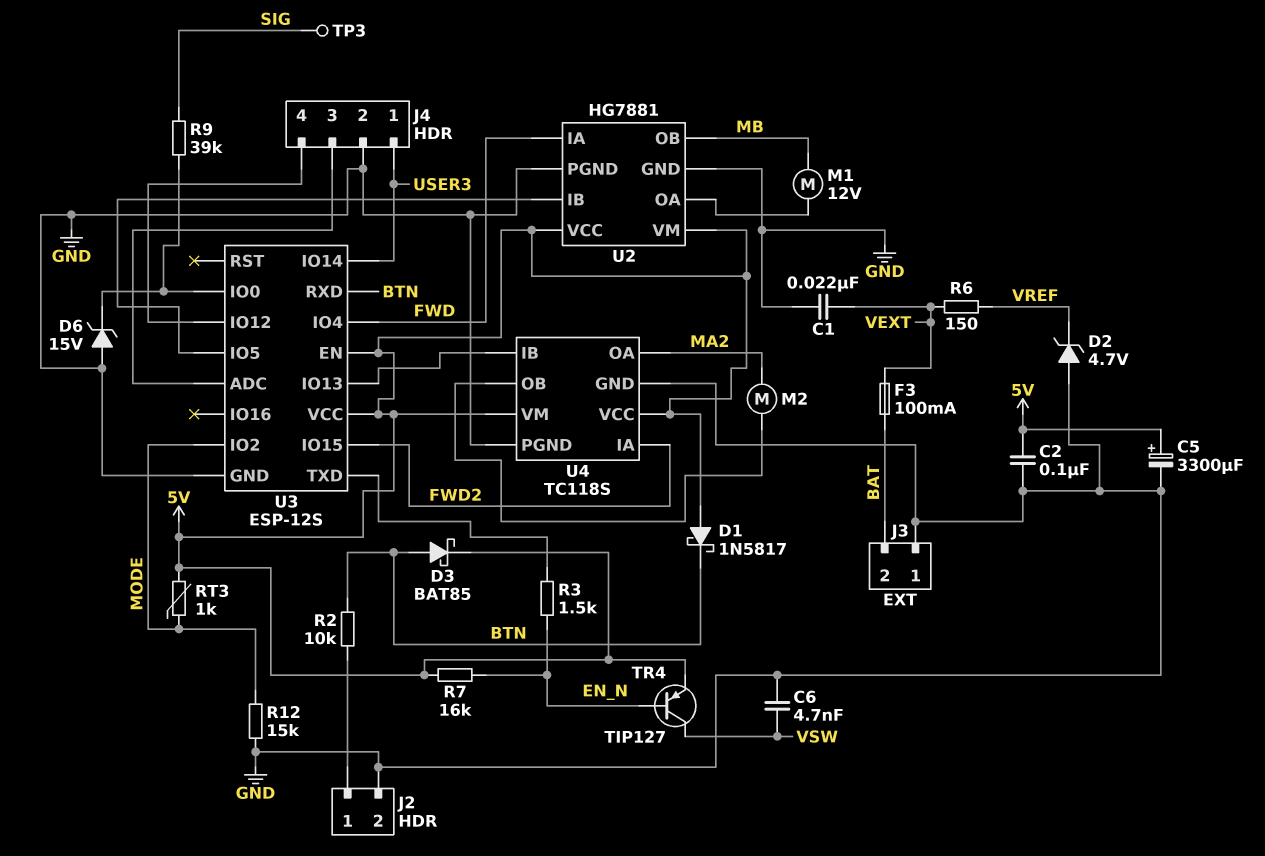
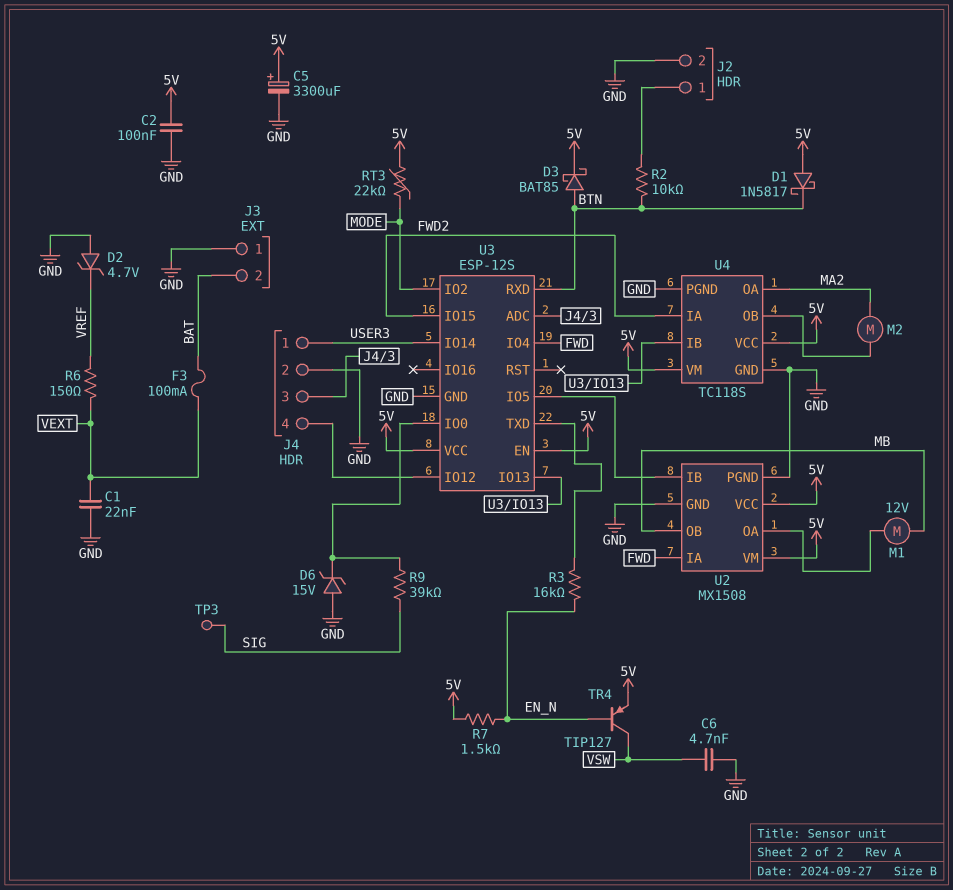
R3: 1.5k (EN_N, U3/TXD) -> 16k (EN_N, U3/TXD)
R7: 16k (5V, EN_N) -> 1.5k (5V, EN_N)
R12: 15k (GND, MODE) -> none
RT3: 1k (5V, MODE) -> 22k (5V, MODE)
U2: HG7881 -> MX1508

